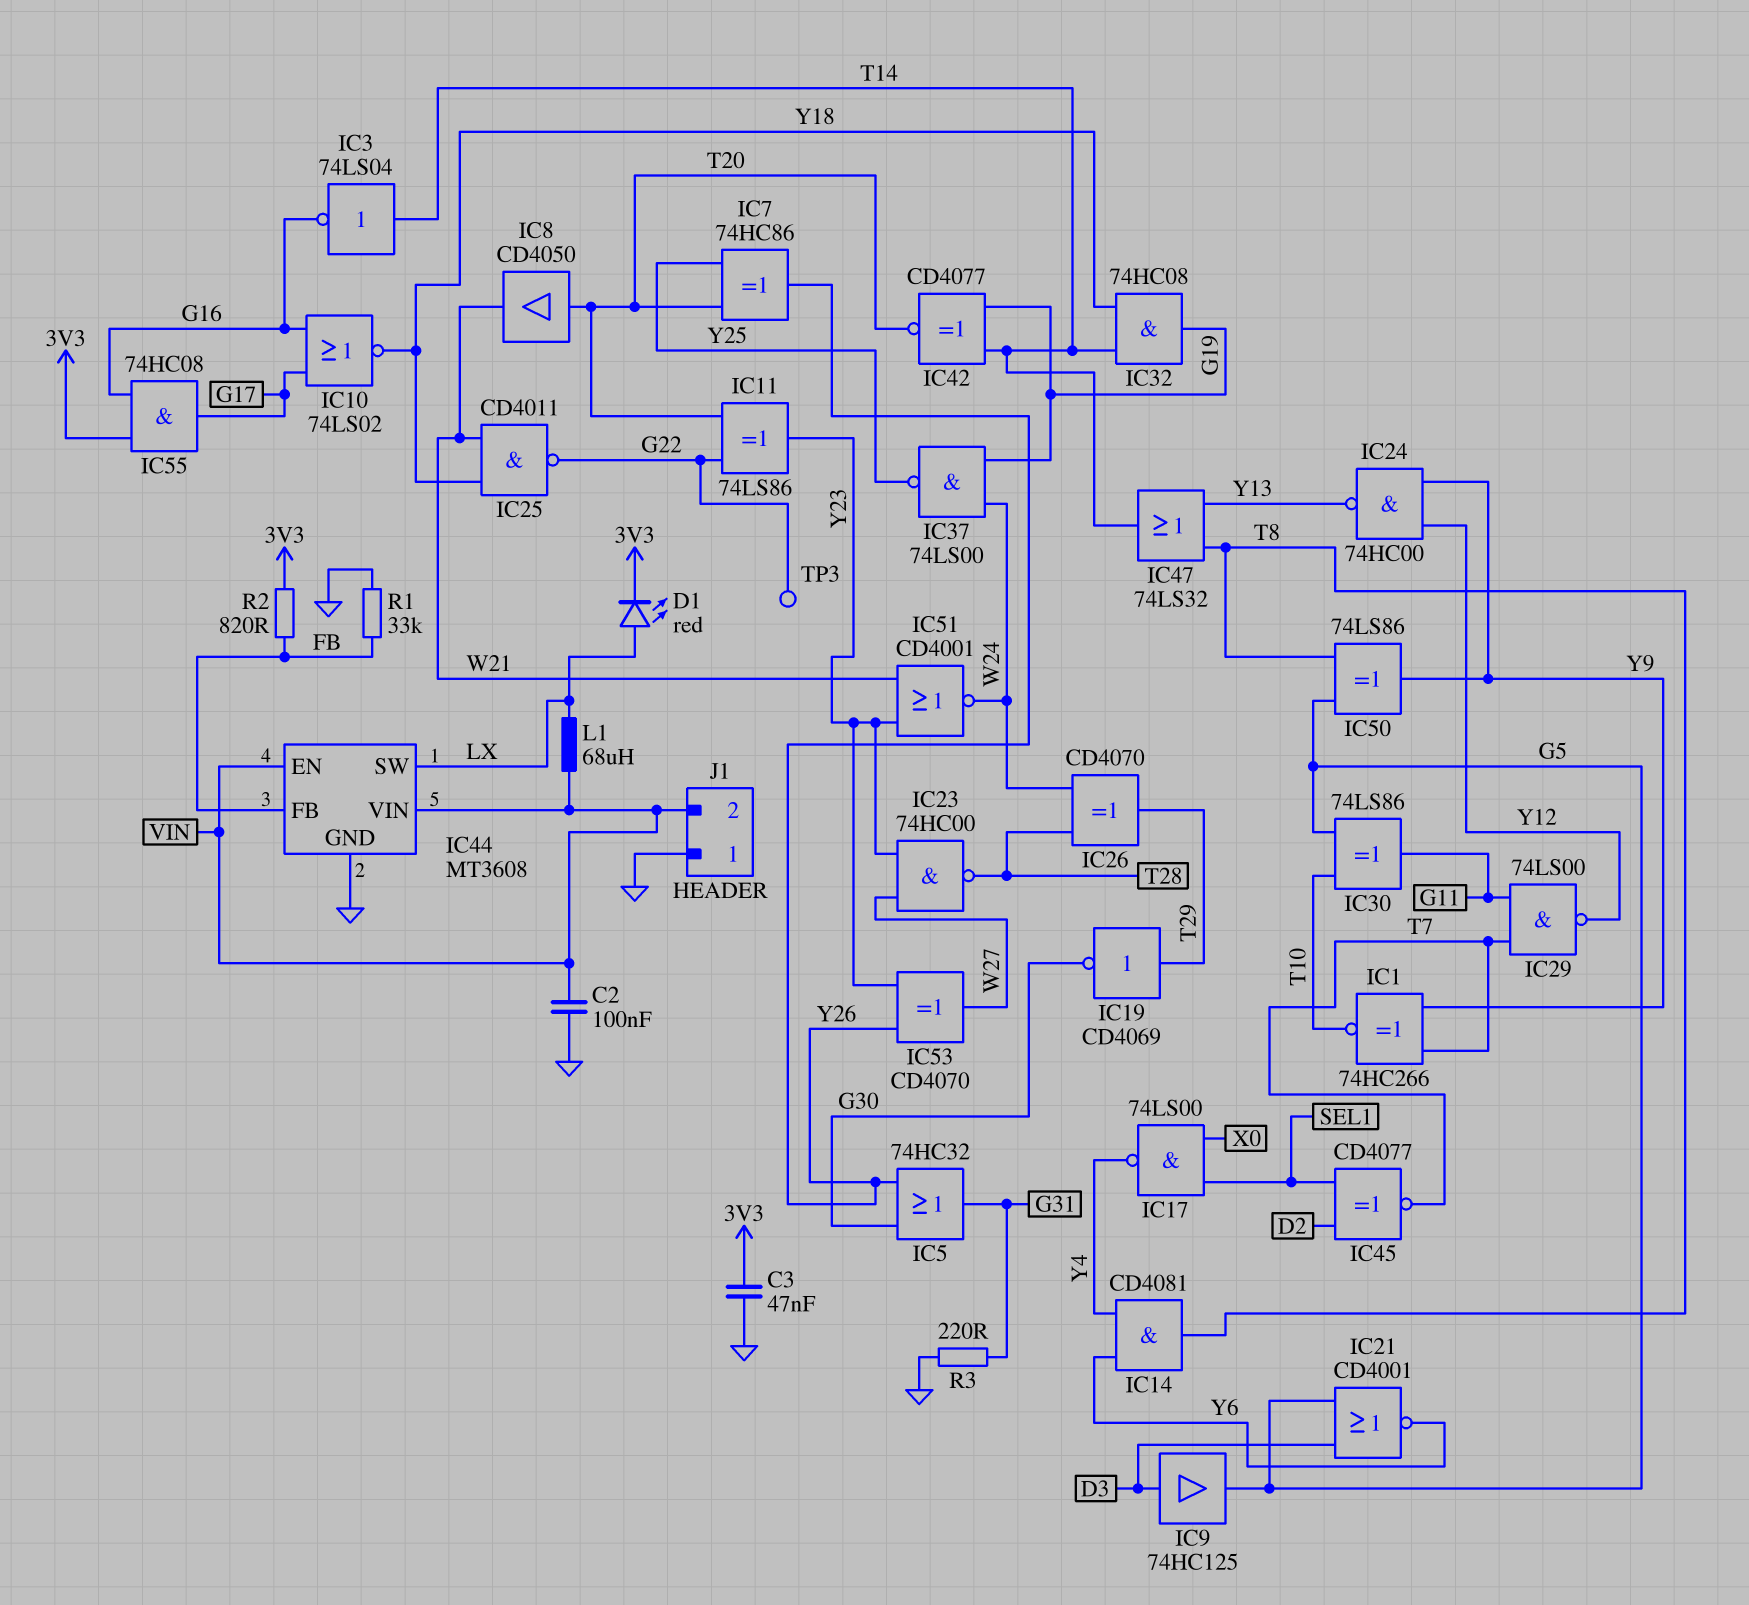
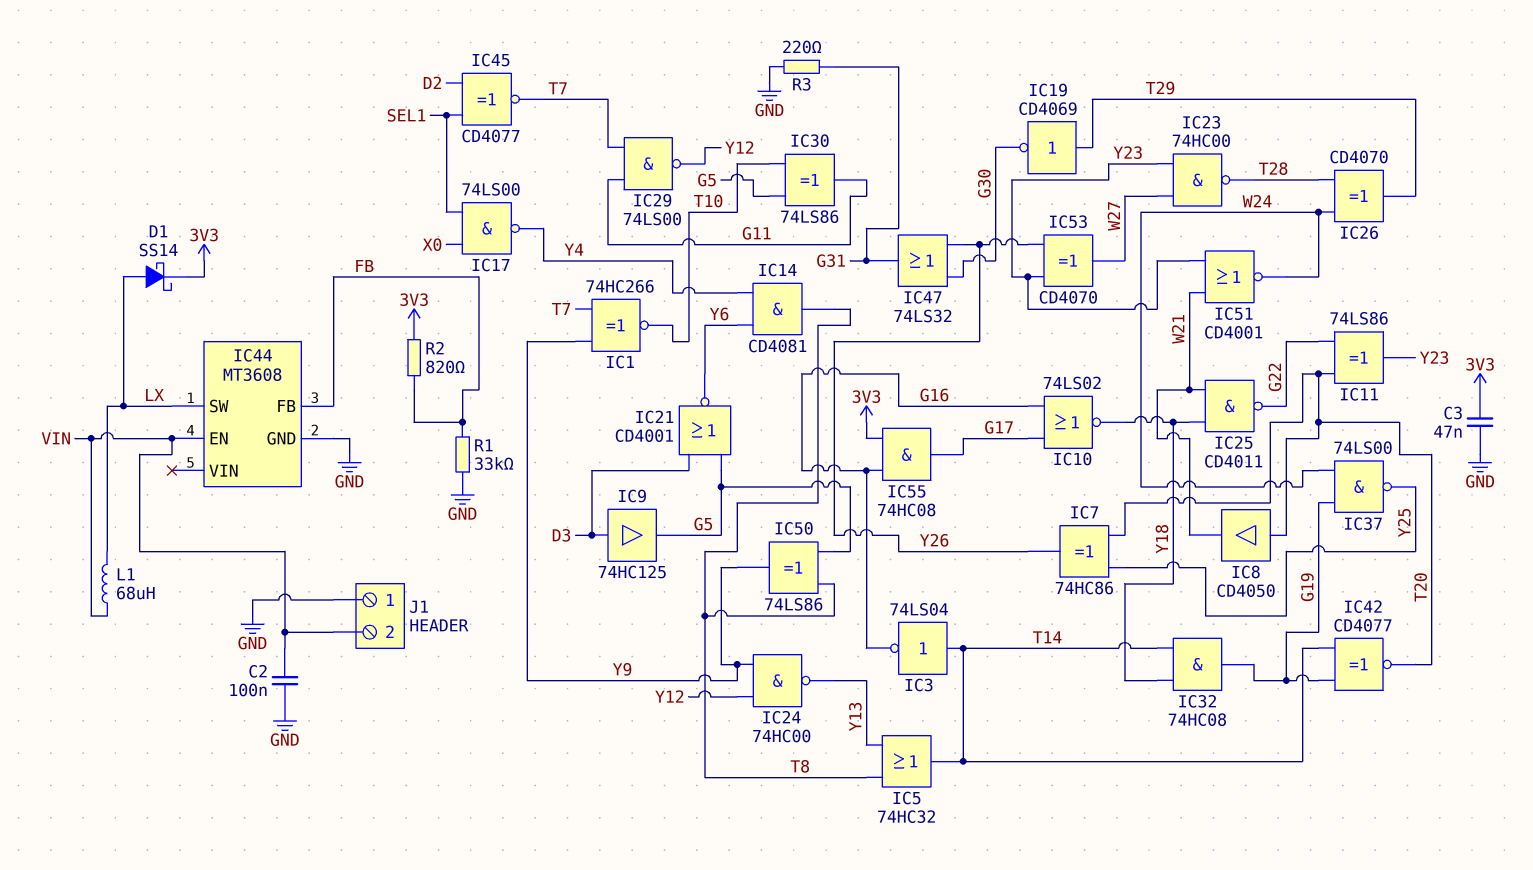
D1: LED red (A LX, K 3V3) -> schottky SS14 (A LX, K 3V3)
IC5: OR 74HC32 (in G30, in Y26, out G31) -> OR 74HC32 (in T8, in Y13, out T14)
IC44 pin VIN: VIN -> none
IC47: OR 74LS32 (in T8, in Y13, out T14) -> OR 74LS32 (in G30, in Y26, out G31)
TP3: test point (G22) -> none

